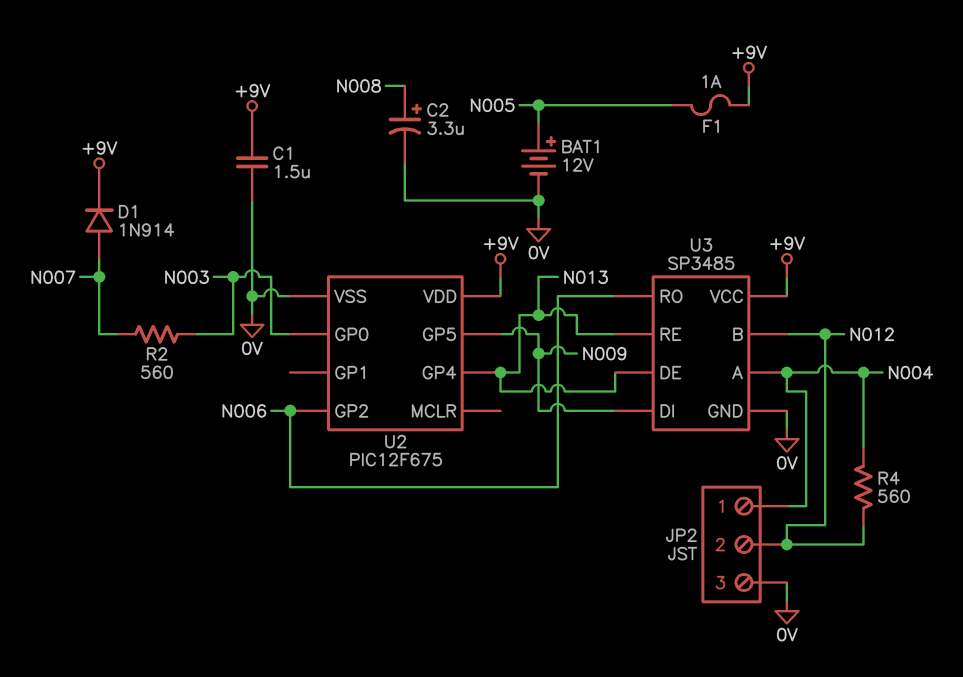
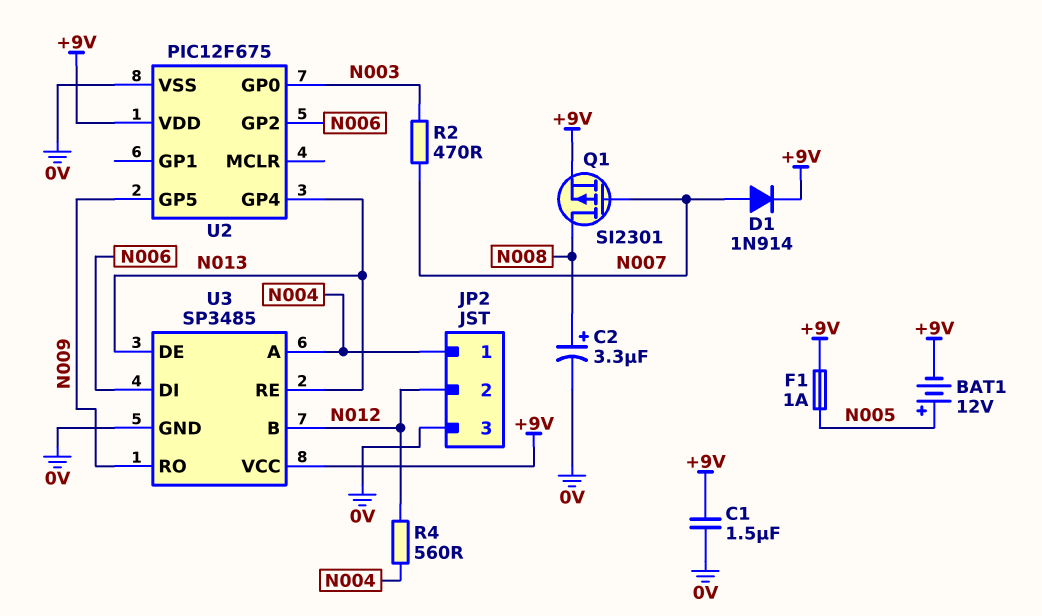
BAT1: 12V (plus N005, minus 0V) -> 12V (plus N005, minus +9V)
Q1: none -> PMOS SI2301 (G N007, D N008, S +9V)
R2: 560 (N003, N007) -> 470 (N003, N007)
U3 pin DI: N009 -> N006
U3 pin RO: N006 -> N009

